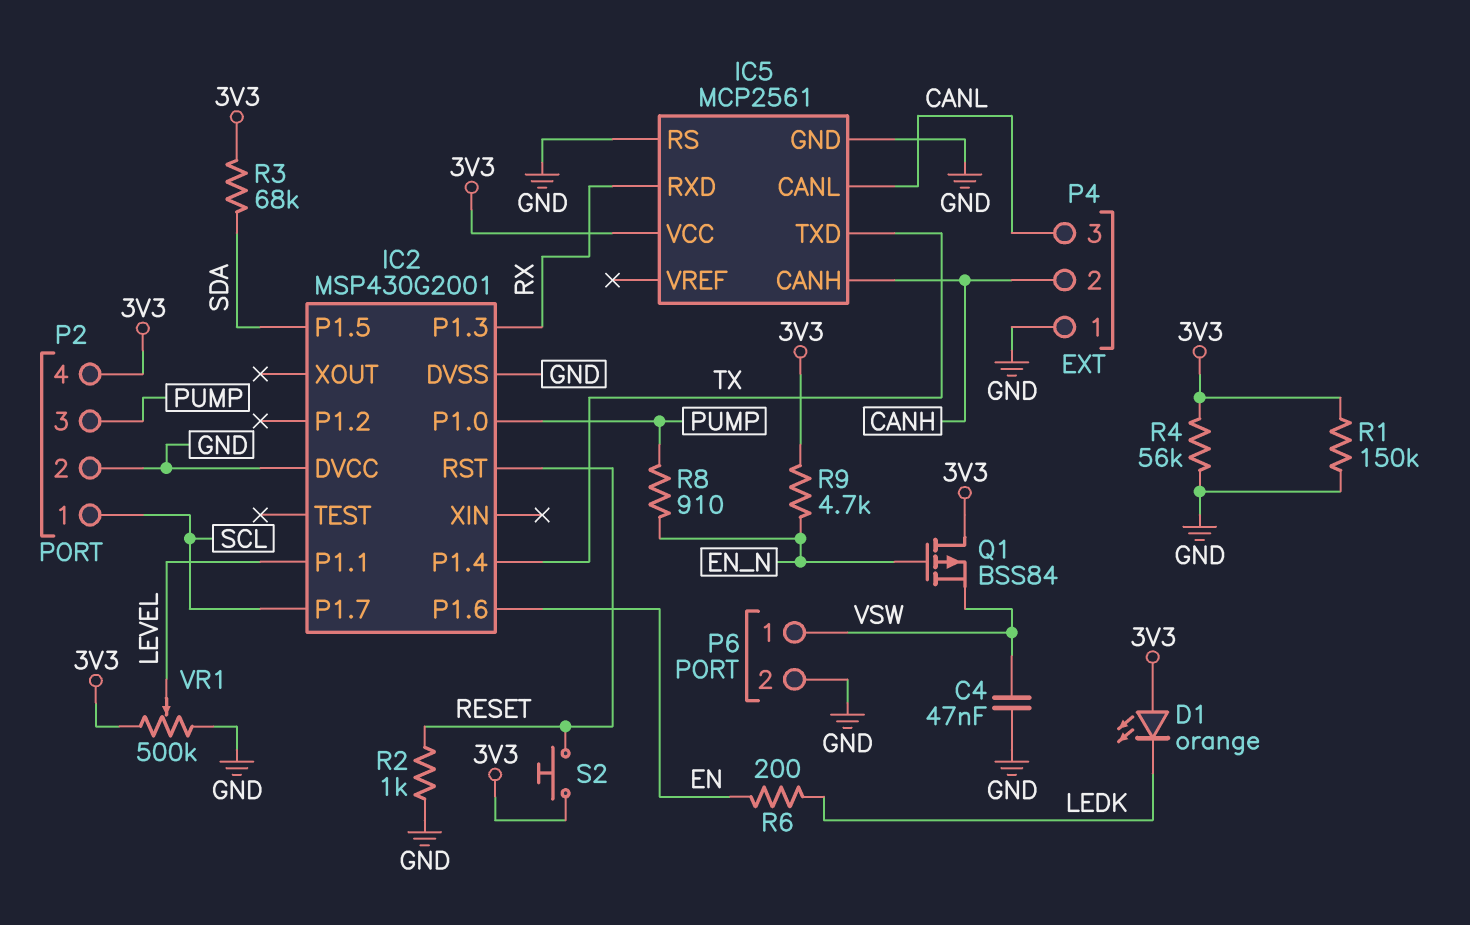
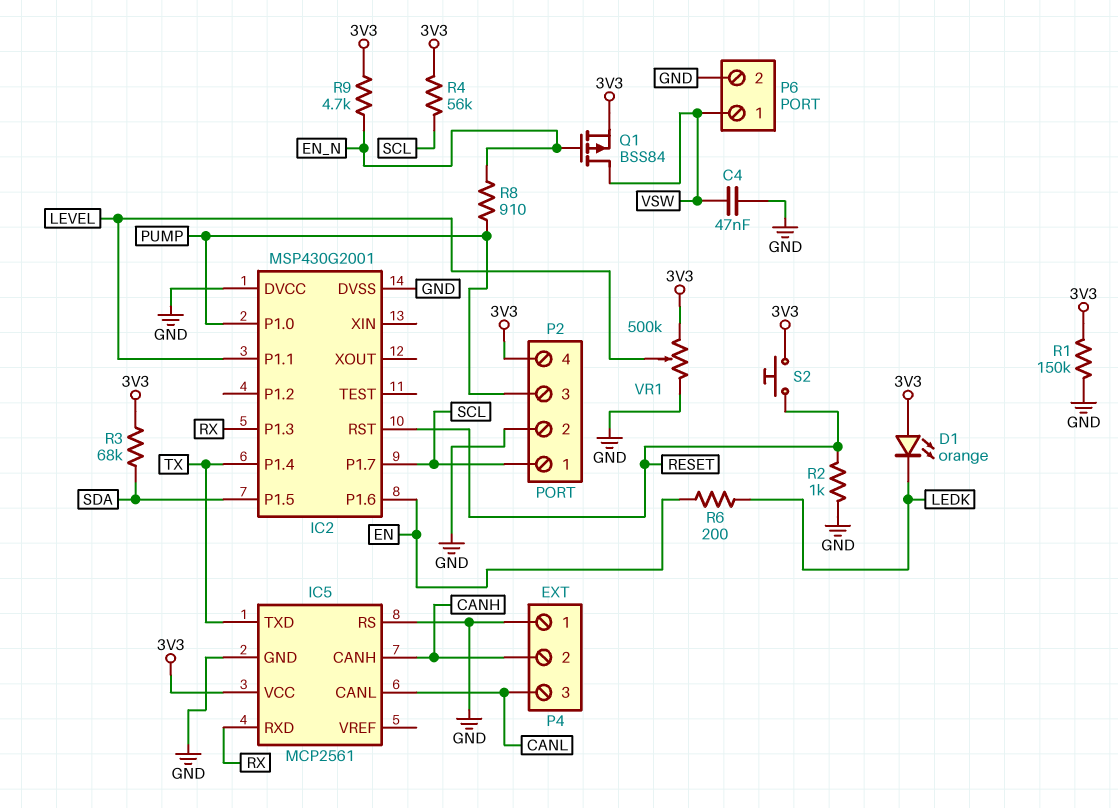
Q1: PMOS BSS84 (G EN_N, D 3V3, S VSW) -> PMOS BSS84 (G EN_N, D VSW, S 3V3)
R4: 56k (3V3, GND) -> 56k (3V3, SCL)

